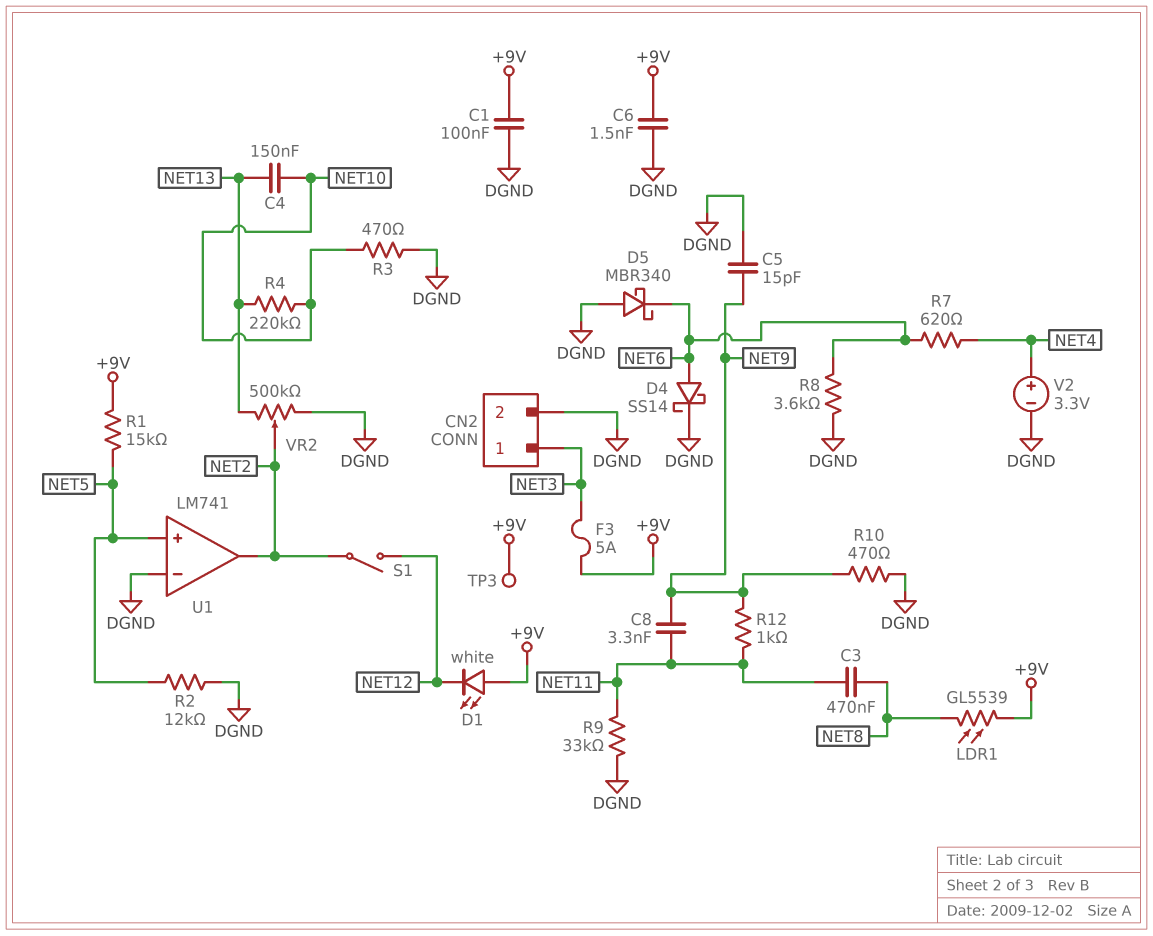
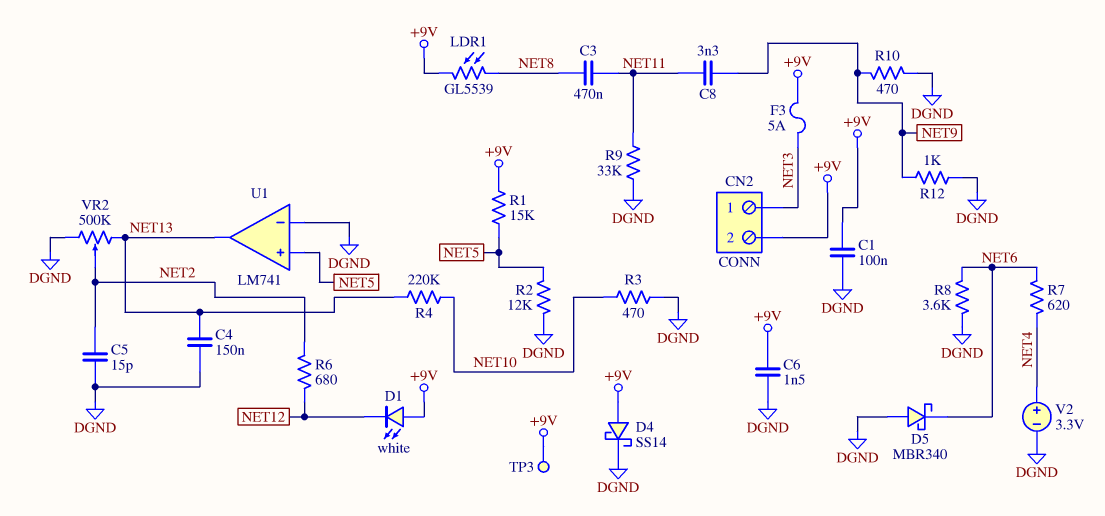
C4: 150nF (NET10, NET13) -> 150nF (DGND, NET13)
C5: 15pF (DGND, NET9) -> 15pF (DGND, NET2)
CN2 pin 2: DGND -> +9V
D4: schottky SS14 (A NET6, K DGND) -> schottky SS14 (A +9V, K DGND)
R6: none -> 680 (NET2, NET12)
R12: 1k (NET9, NET11) -> 1k (DGND, NET9)
S1: switch (NET2, NET12) -> none
U1 pin out: NET2 -> NET13

